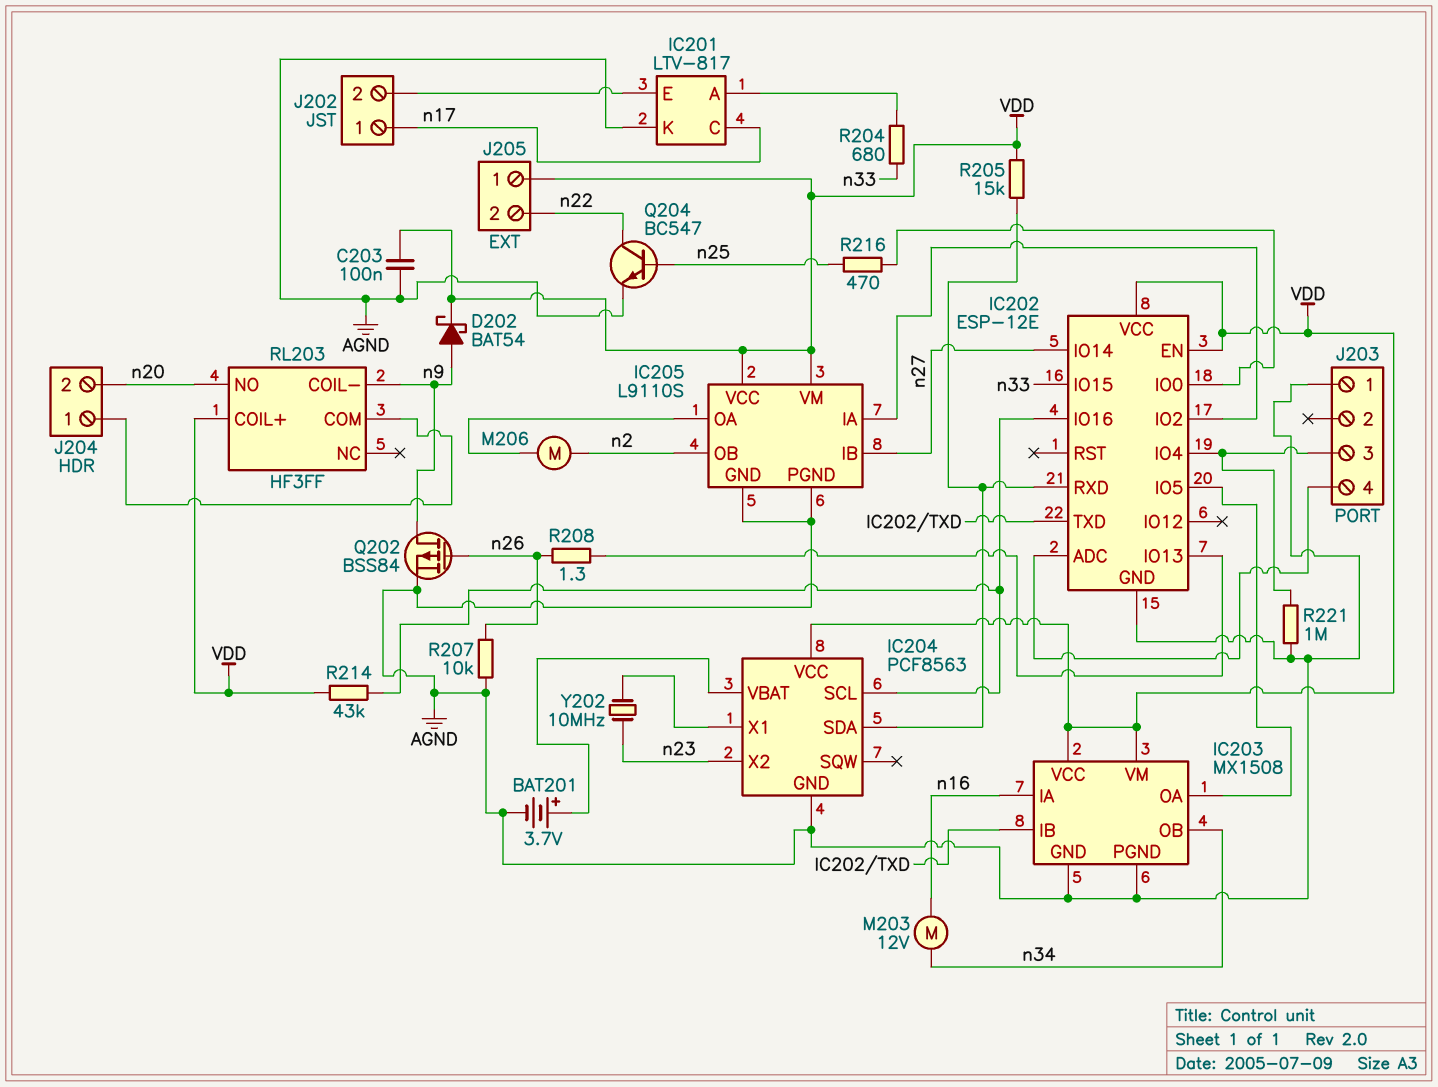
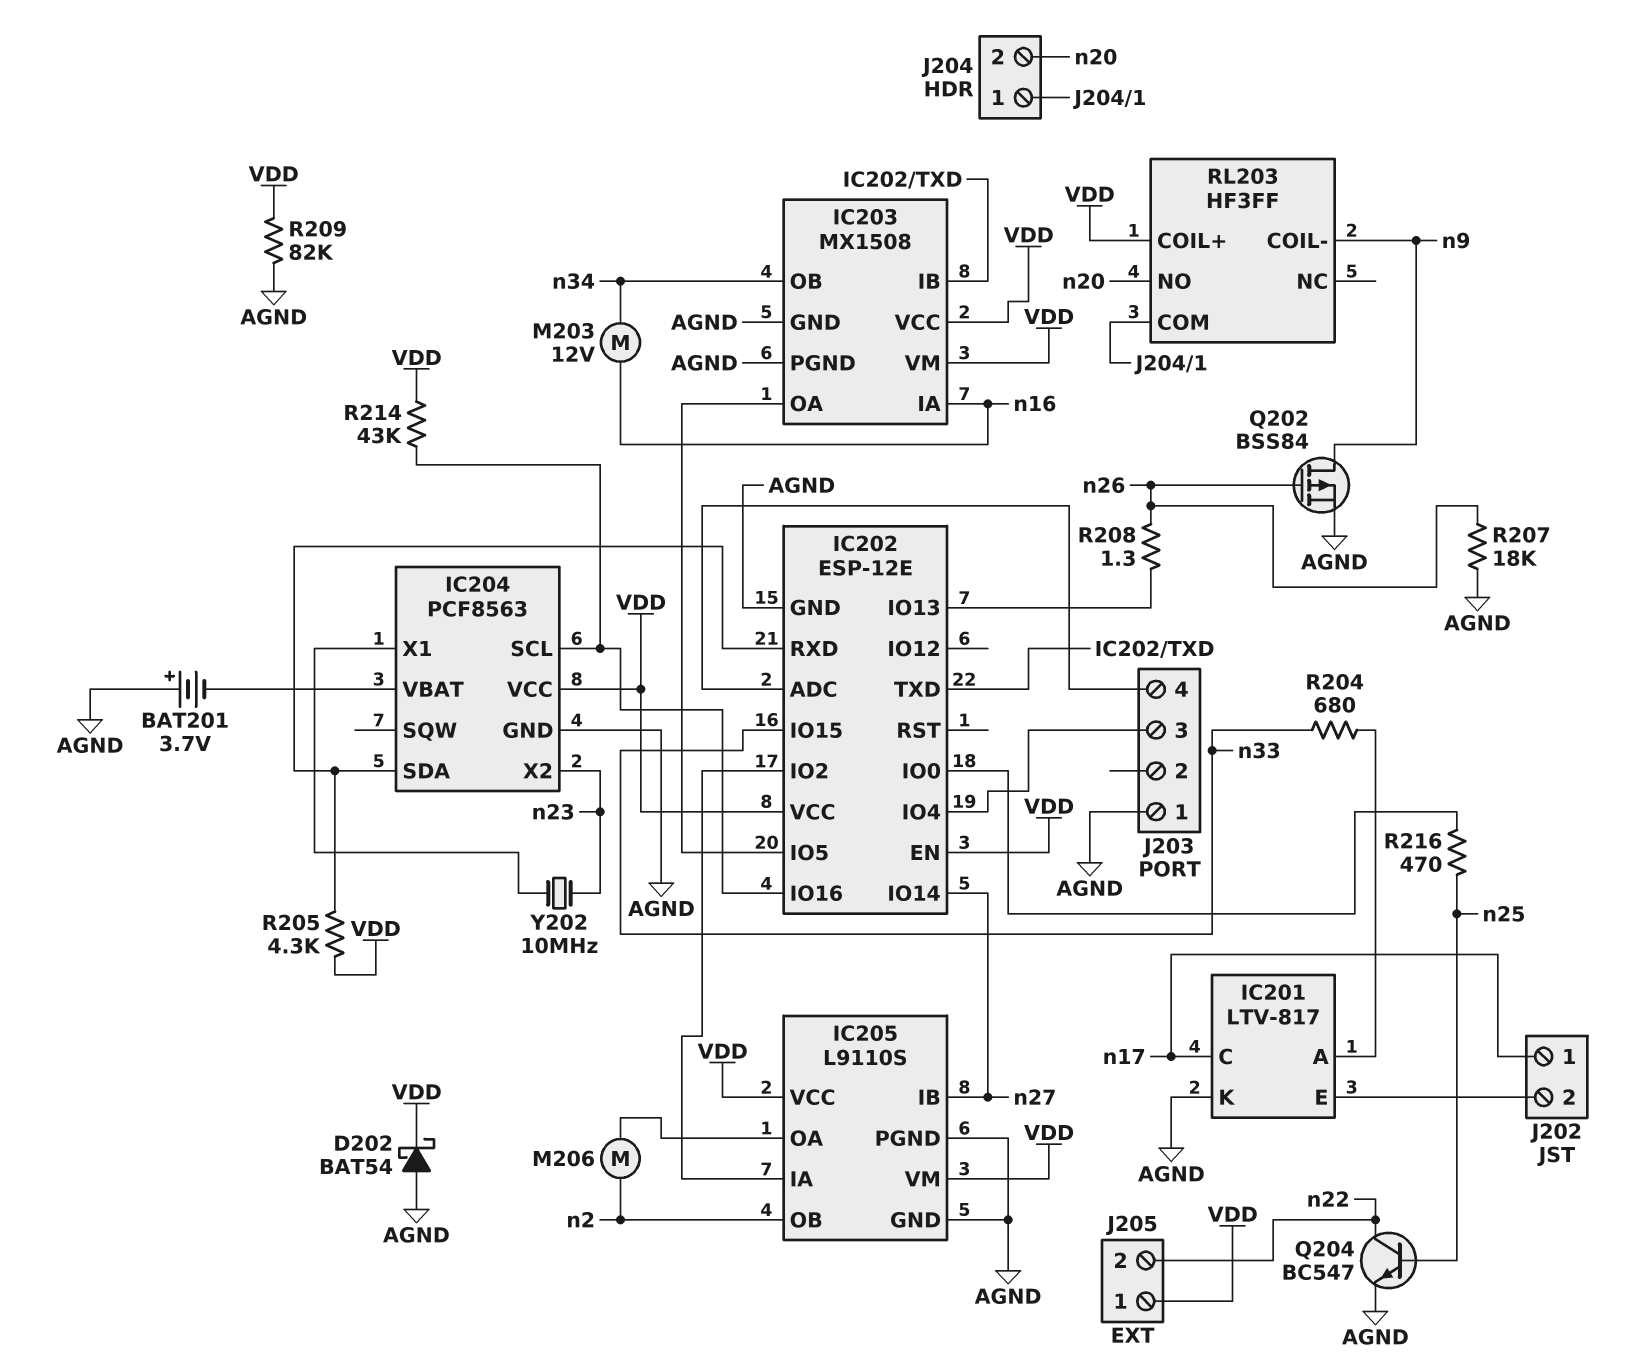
BAT201: 3.7V (plus IC204/VBAT, minus AGND) -> 3.7V (plus AGND, minus IC204/VBAT)
C203: 100nF (AGND, VDD) -> none
D202: schottky BAT54 (A n9, K VDD) -> schottky BAT54 (A AGND, K VDD)
R205: 15k (IC202/RXD, VDD) -> 4.3k (IC202/RXD, VDD)
R207: 10k (AGND, n26) -> 18k (AGND, n26)
R209: none -> 82k (AGND, VDD)
R221: 1M (AGND, IC202/IO4) -> none

